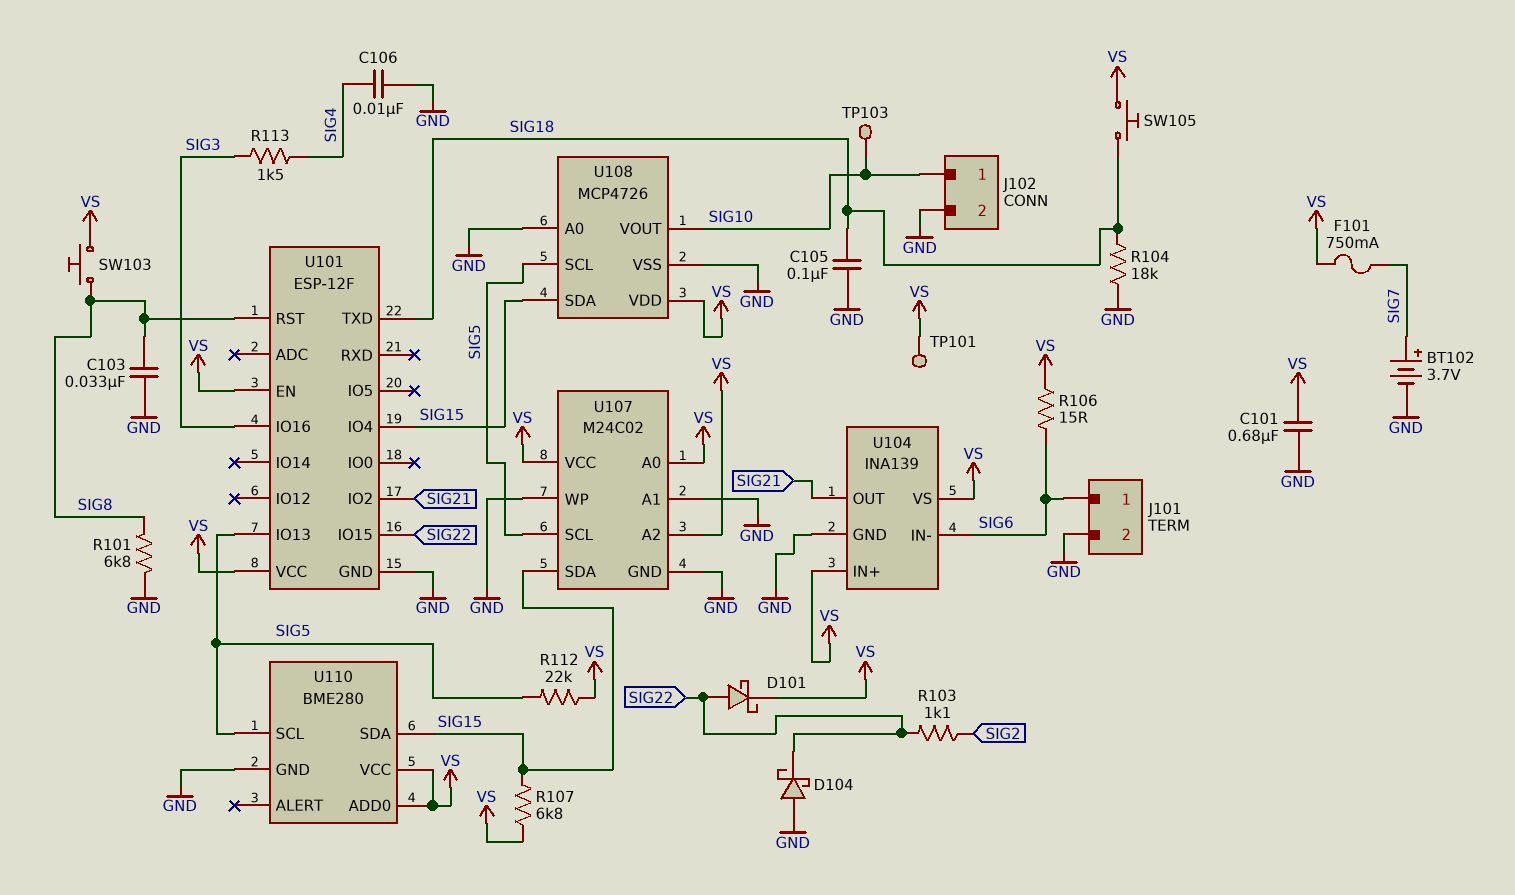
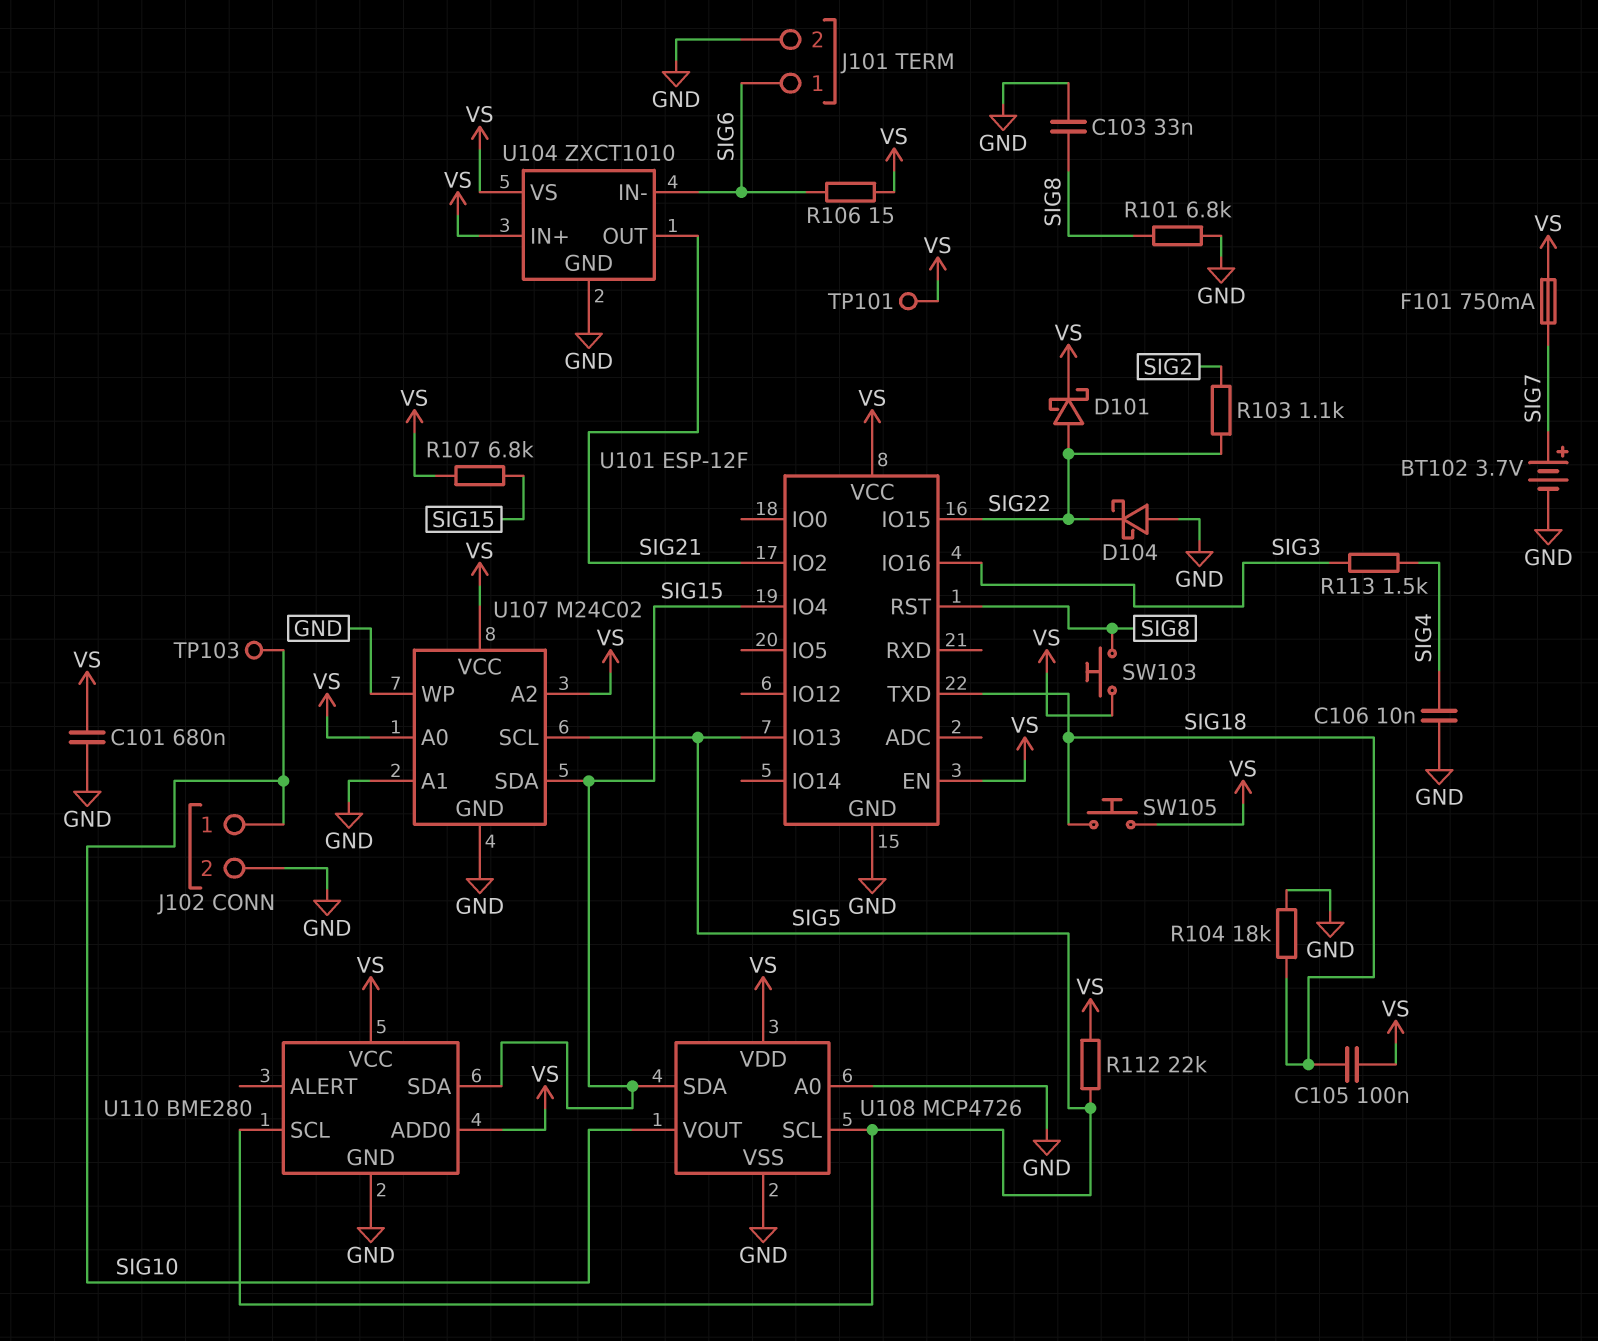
C105: 100nF (GND, SIG18) -> 100nF (SIG18, VS)
U104: INA139 -> ZXCT1010

